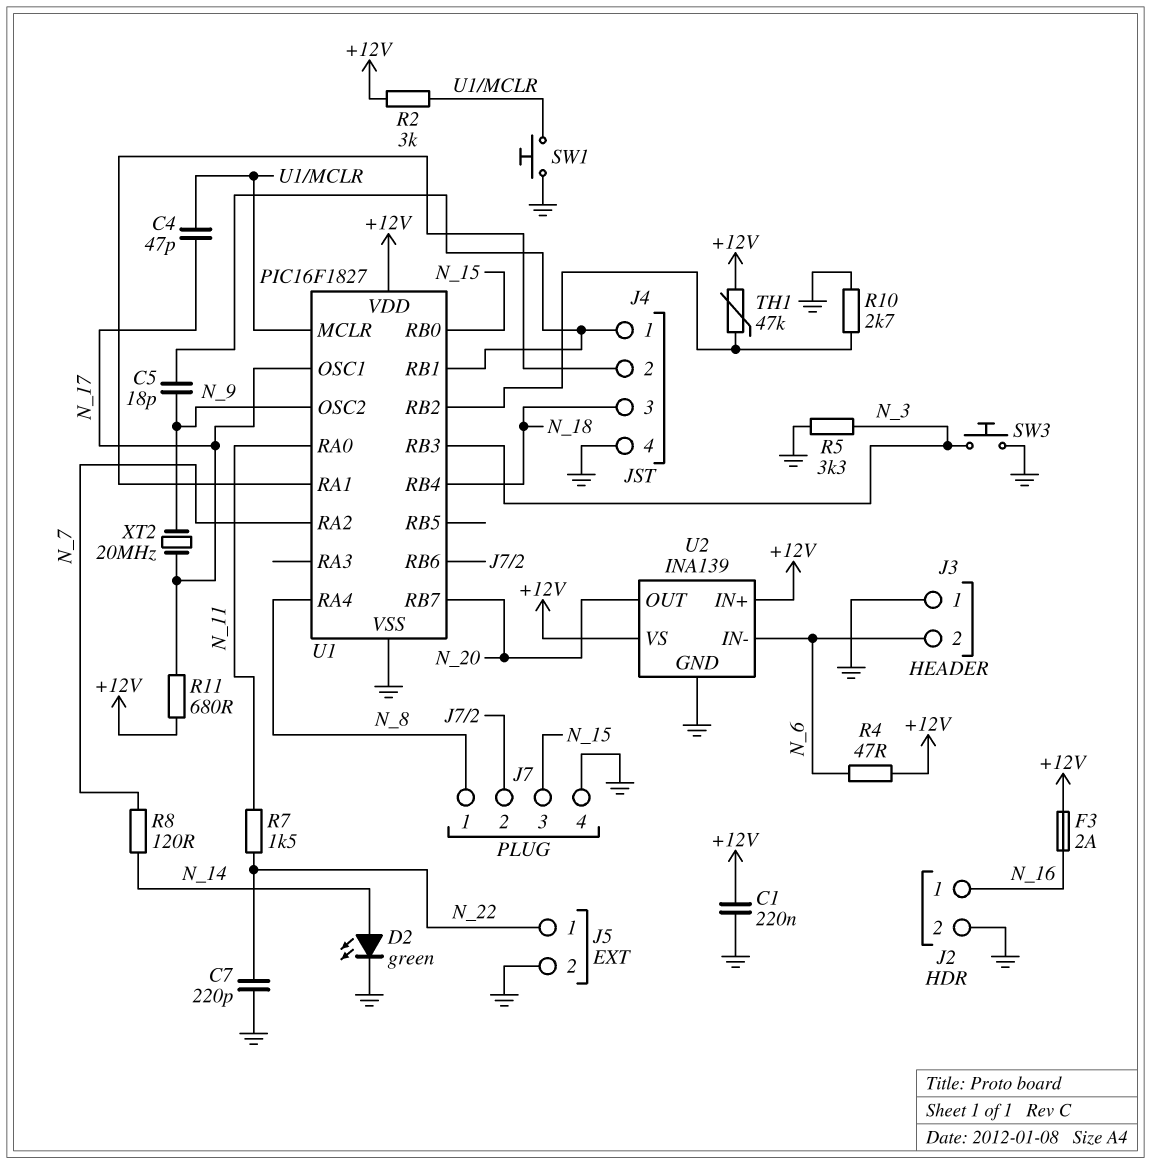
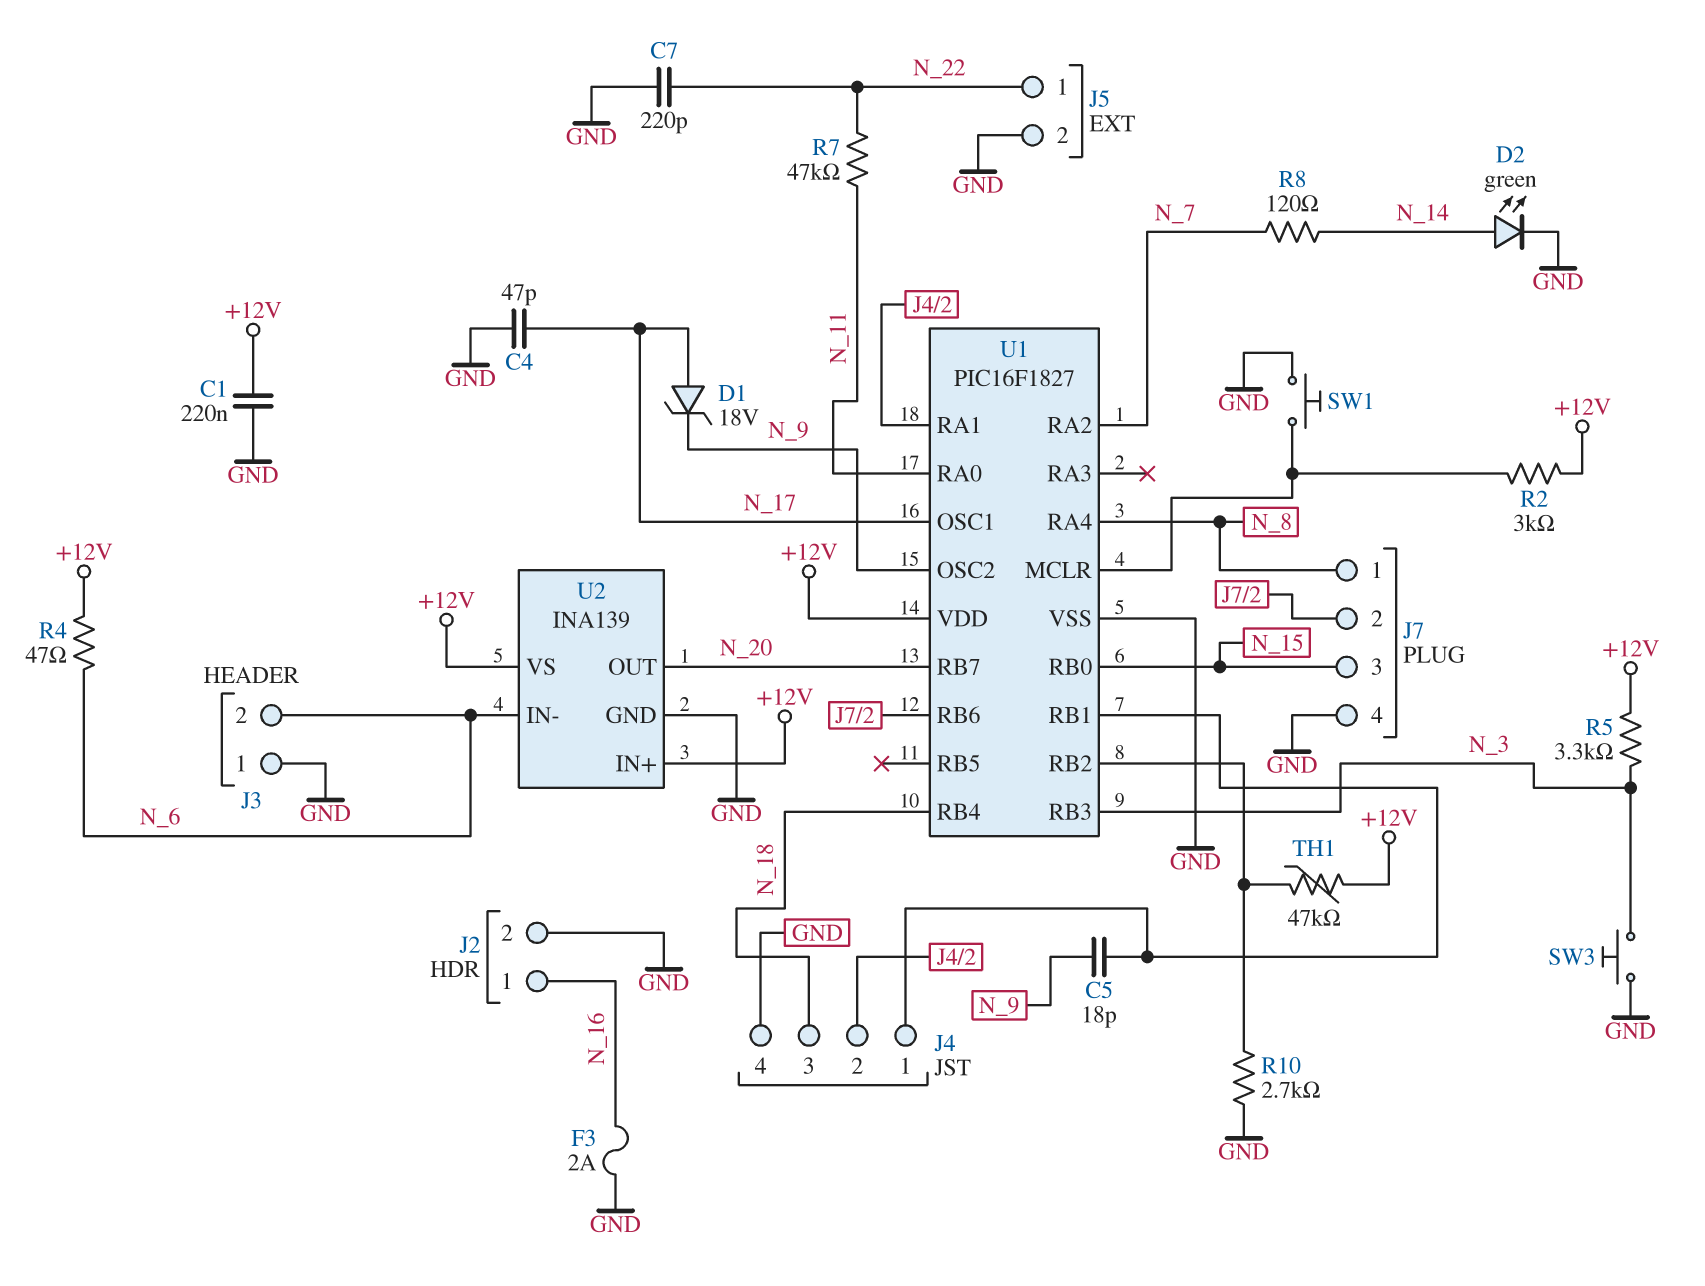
C4: 47pF (N_17, U1/MCLR) -> 47pF (GND, N_17)
D1: none -> zener 18V (A N_17, K N_9)
F3: 2A (+12V, N_16) -> 2A (GND, N_16)
R5: 3.3k (GND, N_3) -> 3.3k (+12V, N_3)
R7: 1.5k (N_11, N_22) -> 47k (N_11, N_22)
R11: 680 (+12V, N_17) -> none
XT2: 20MHz (N_9, N_17) -> none

